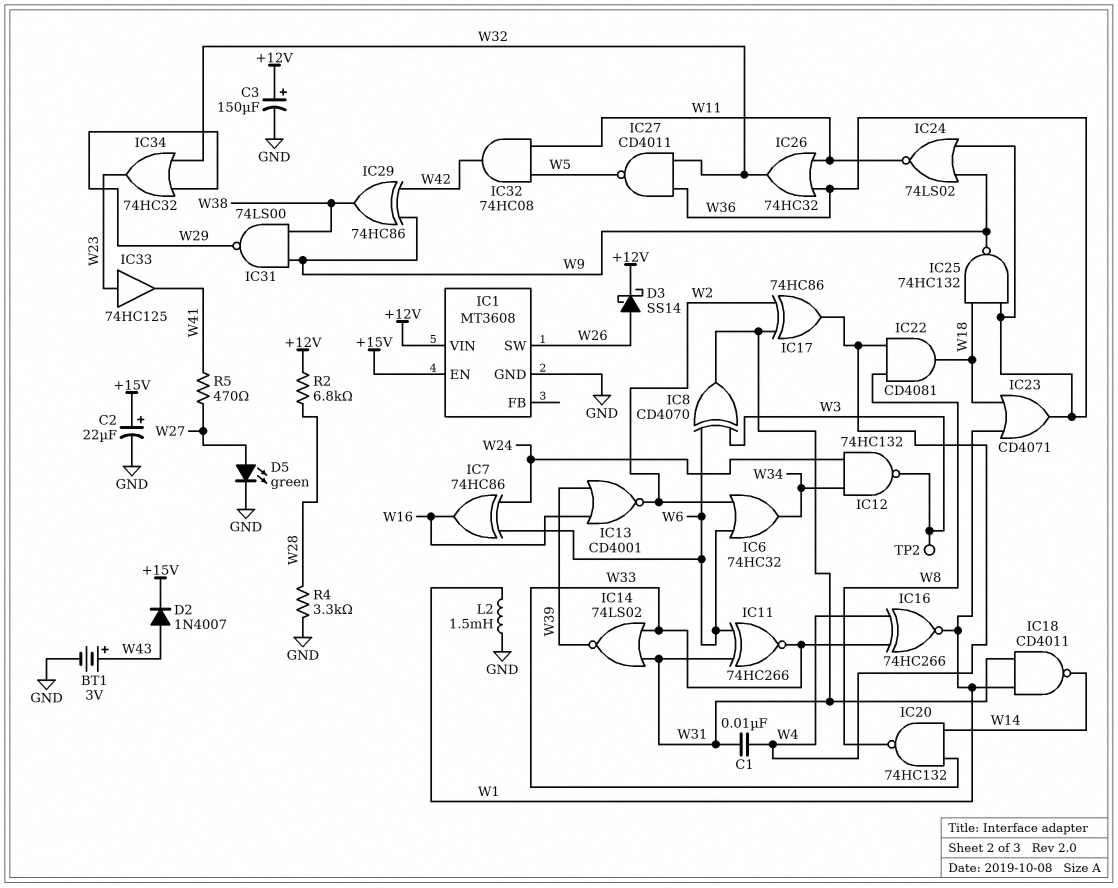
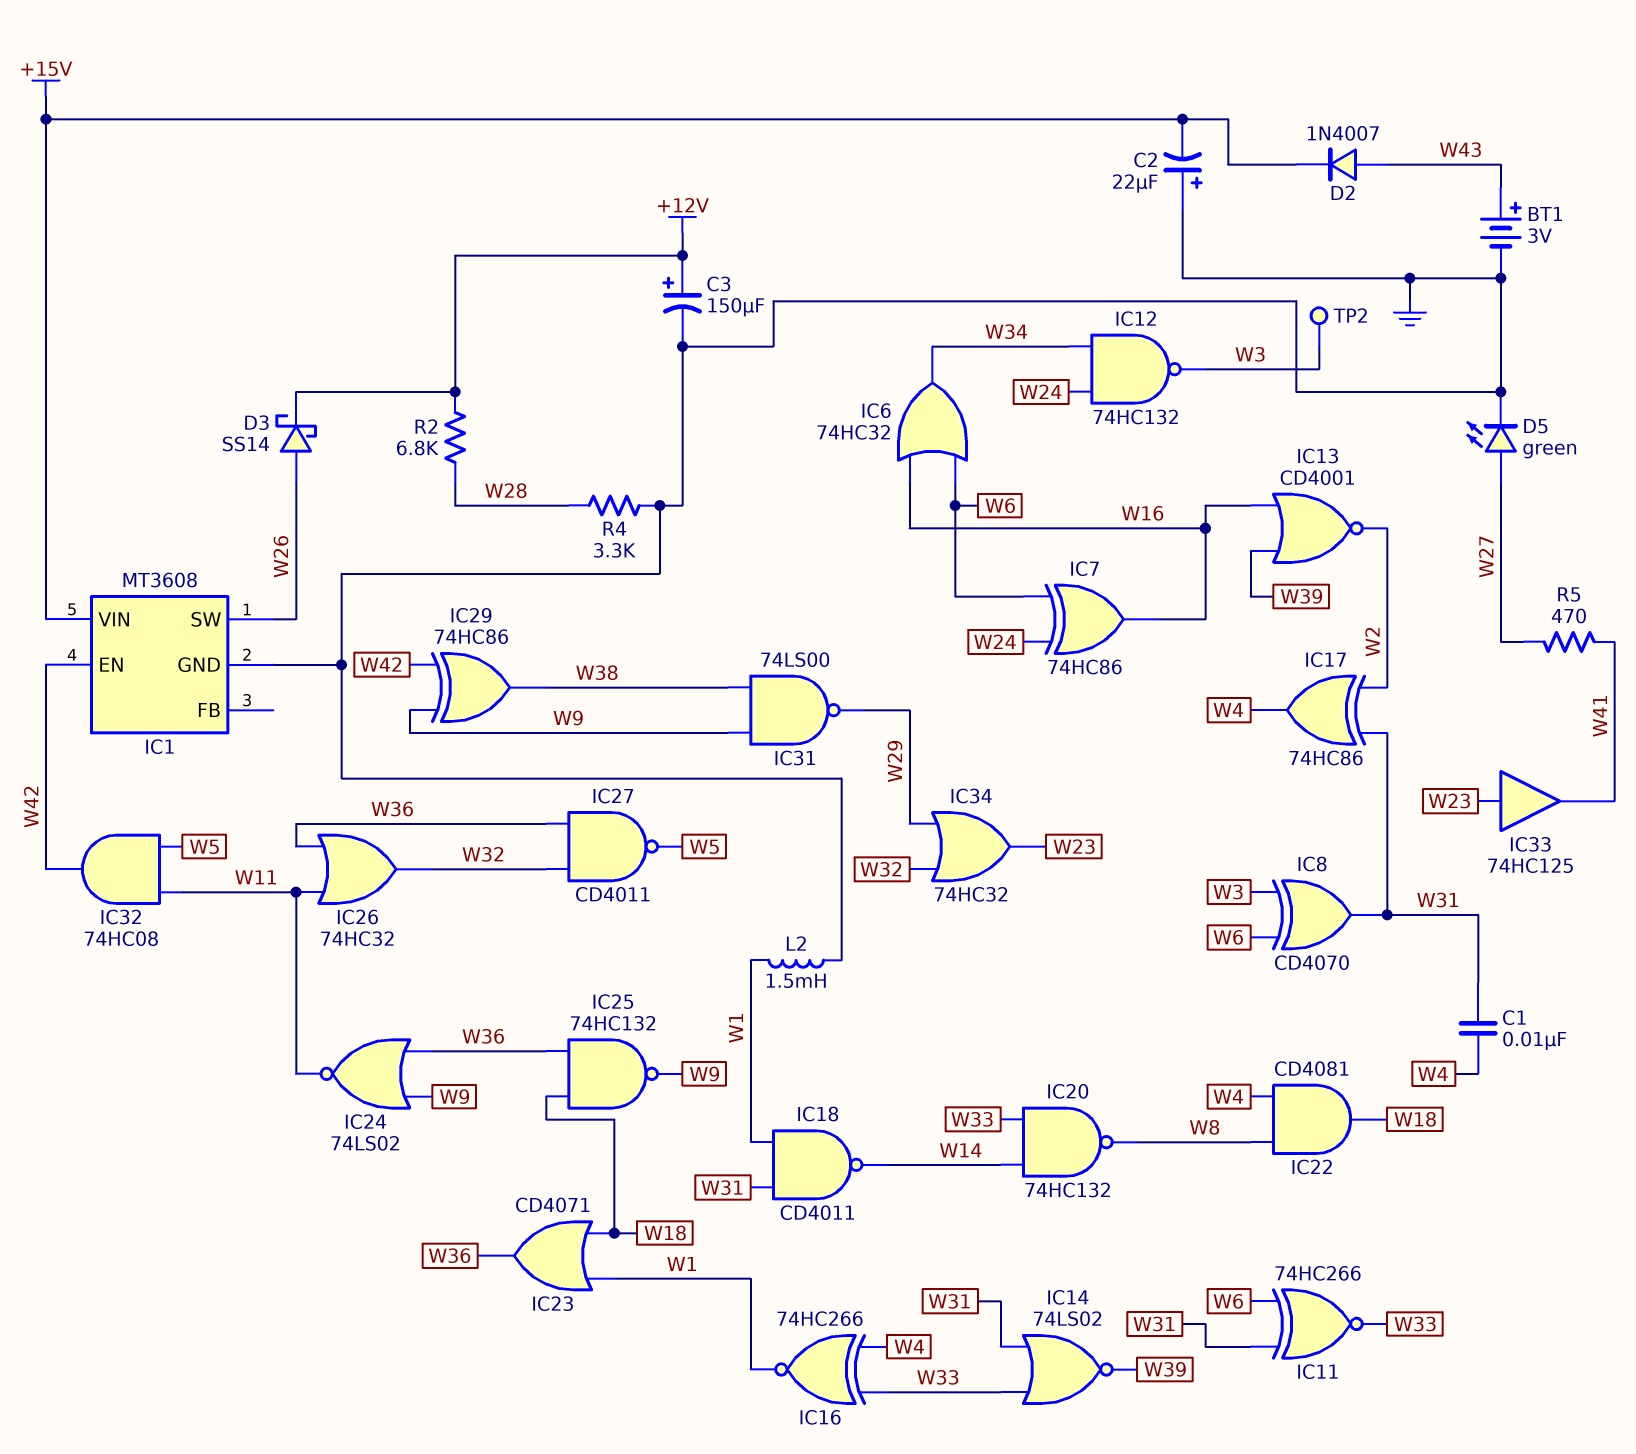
C2: 22uF (plus +15V, minus GND) -> 22uF (plus GND, minus +15V)
IC1 pin EN: +15V -> W42
IC1 pin VIN: +12V -> +15V
IC6: OR 74HC32 (in W2, in W6, out W34) -> OR 74HC32 (in W6, in W16, out W34)

